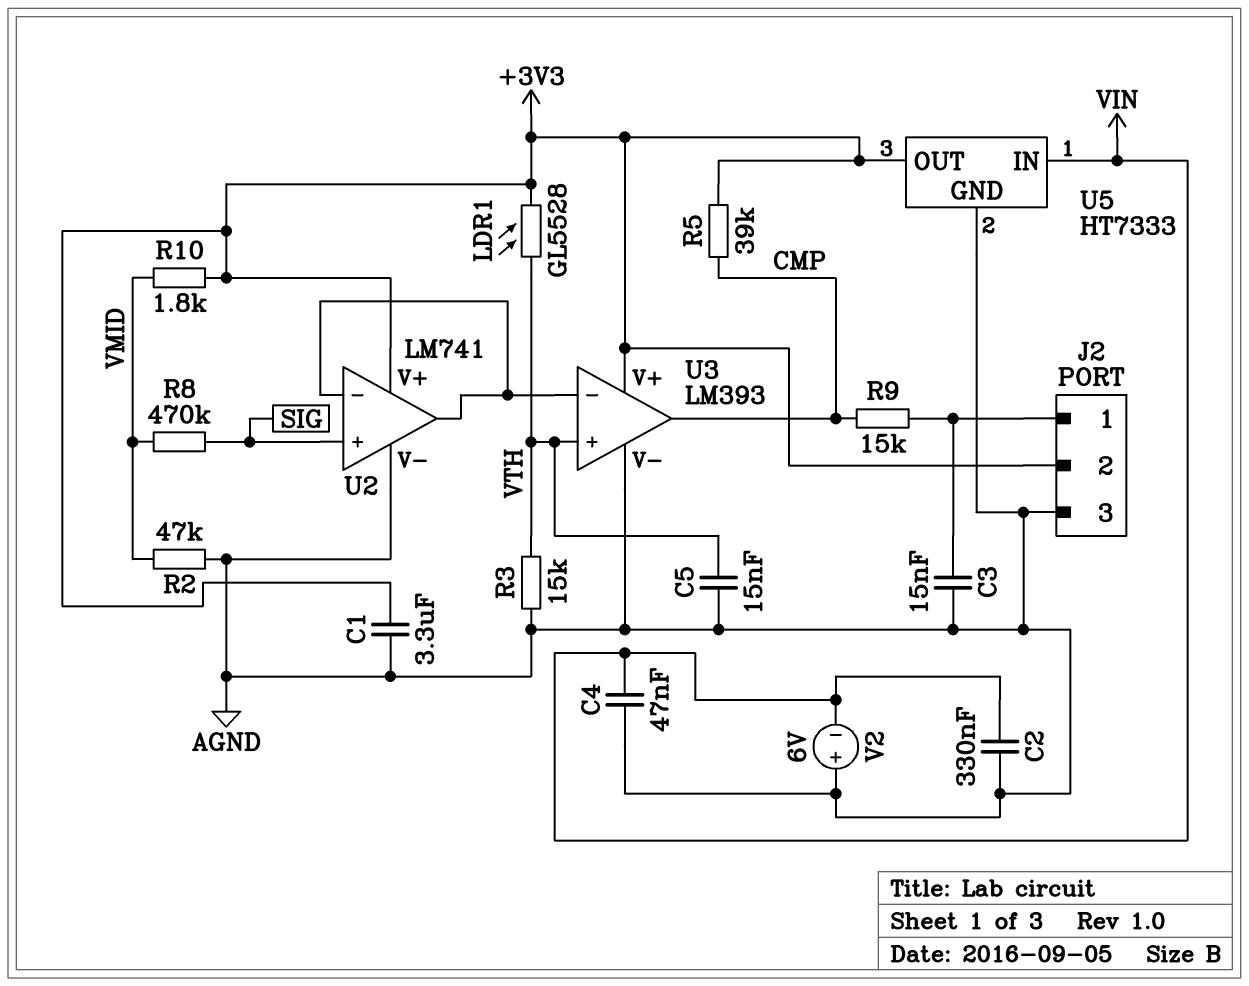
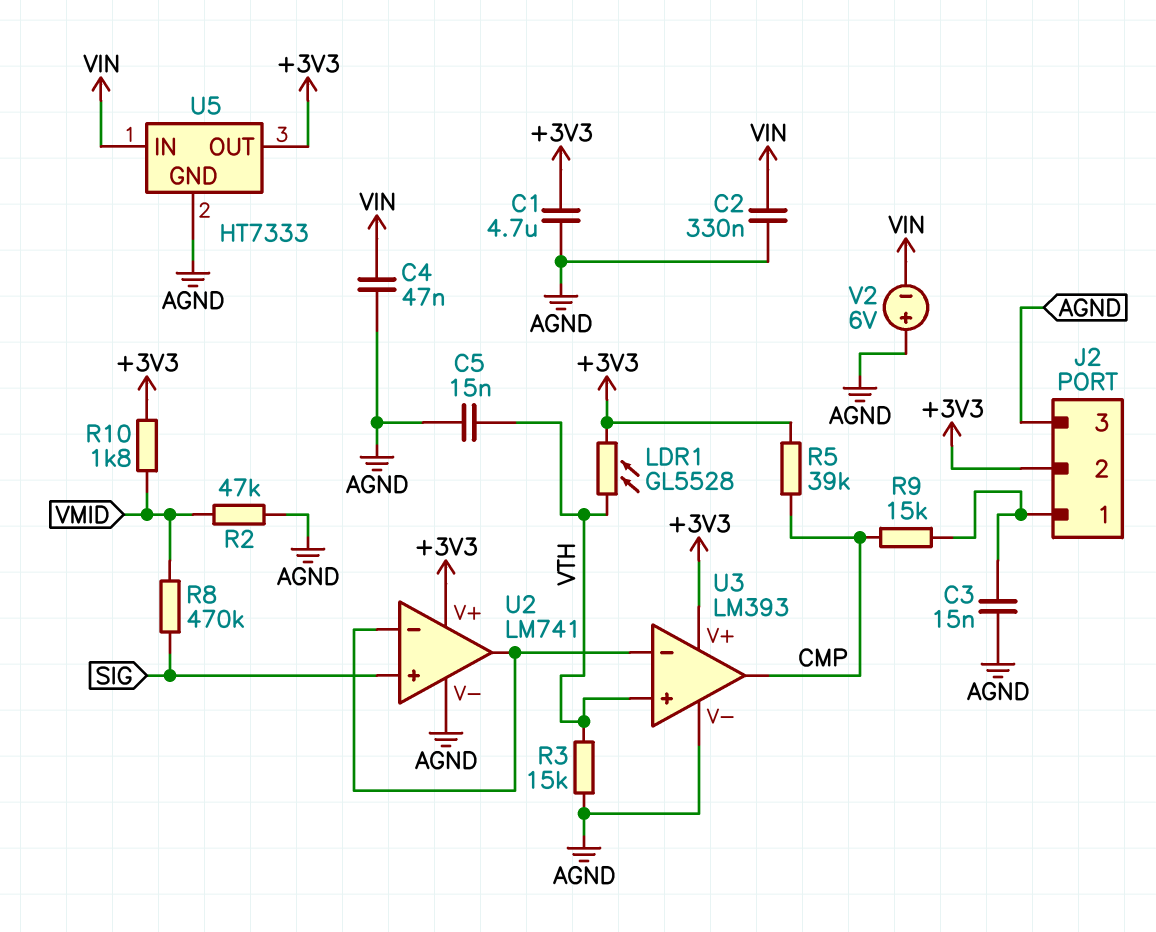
C1: 3.3uF (+3V3, AGND) -> 4.7uF (+3V3, AGND)

